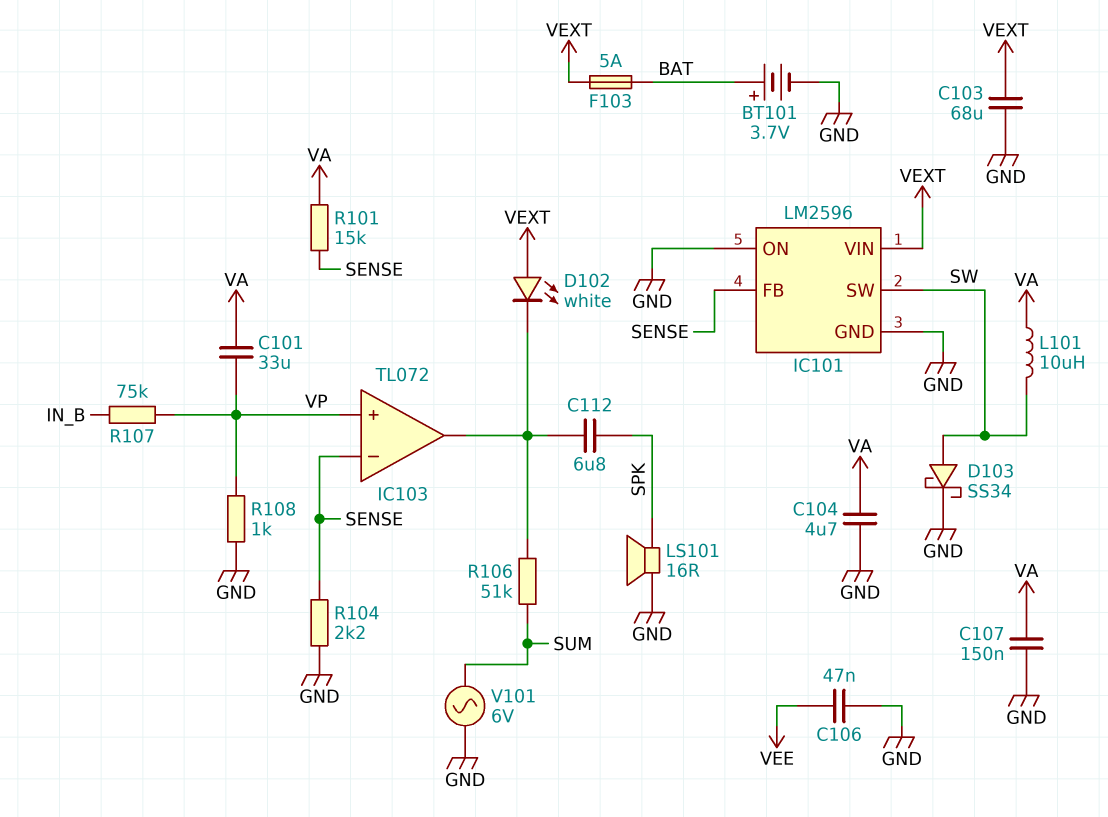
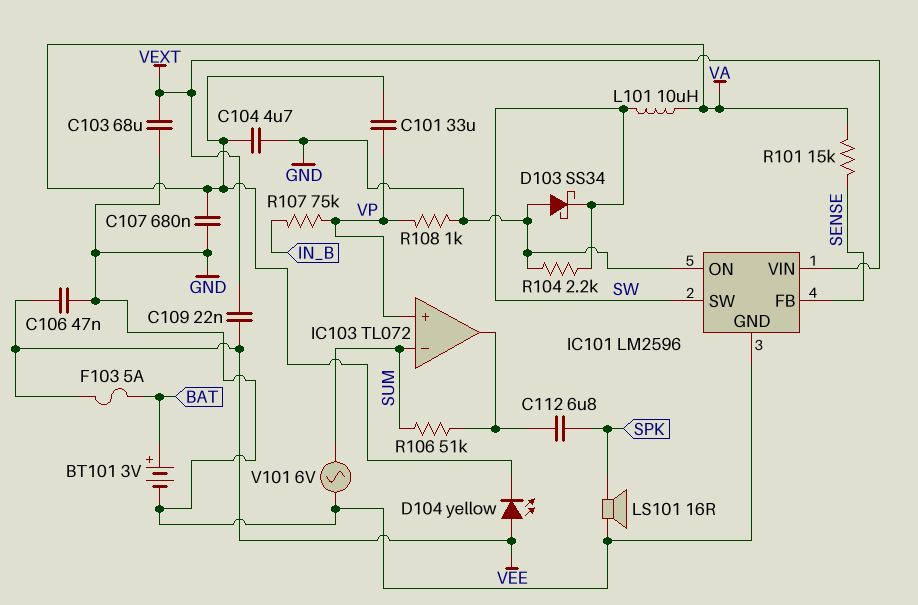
BT101: 3.7V (plus BAT, minus GND) -> 3V (plus BAT, minus GND)
C107: 150nF (GND, VA) -> 680nF (GND, VA)
C109: none -> 22nF (VEE, VEXT)
D102: LED white (A VEXT, K IC103/out) -> none
D103: schottky SS34 (A SW, K GND) -> schottky SS34 (A GND, K SW)
D104: none -> LED yellow (A VEE, K VA)
F103: 5A (BAT, VEXT) -> 5A (BAT, VEE)
IC103 pin in-: SENSE -> SUM
R104: 2.2k (GND, SENSE) -> 2.2k (GND, SW)

